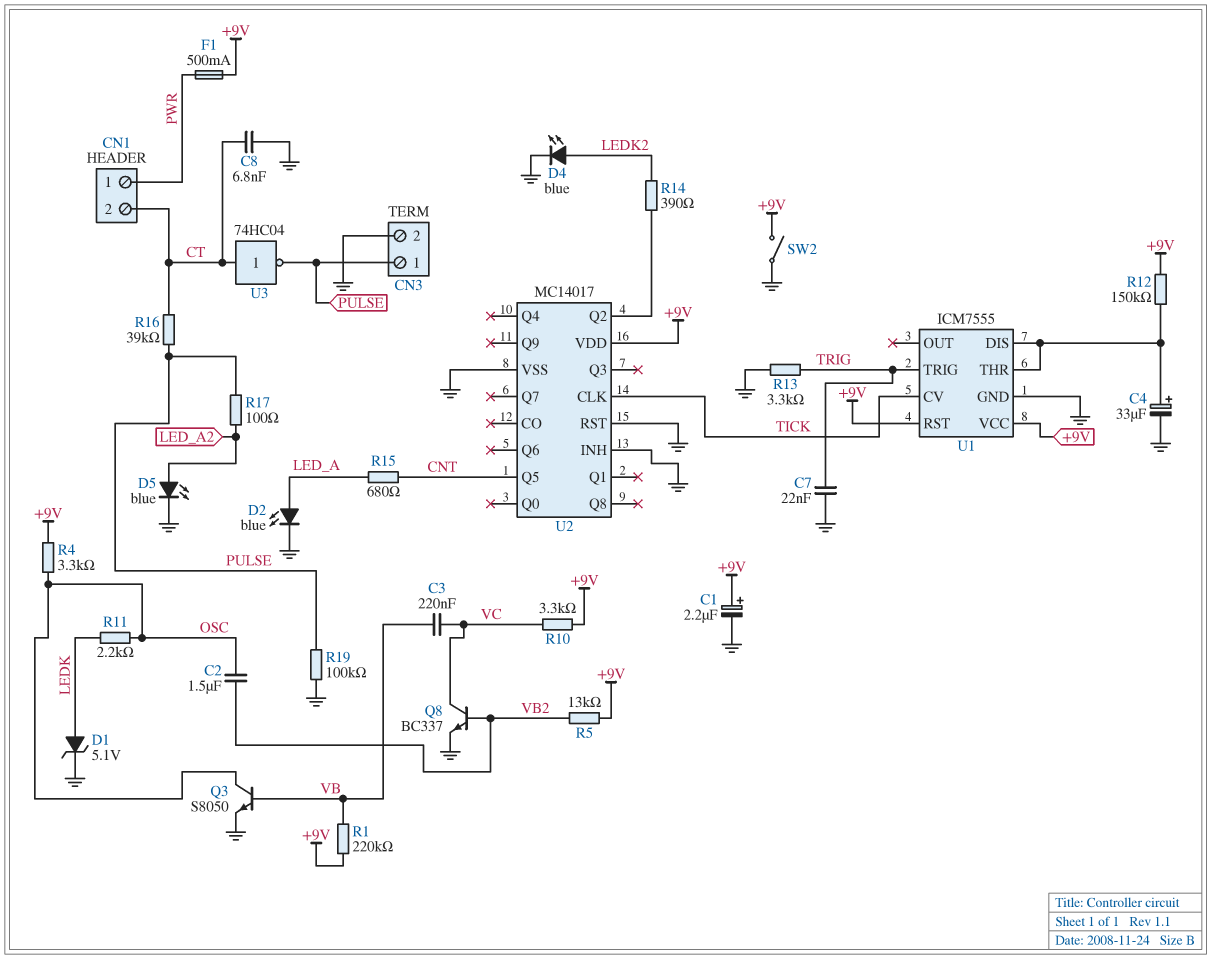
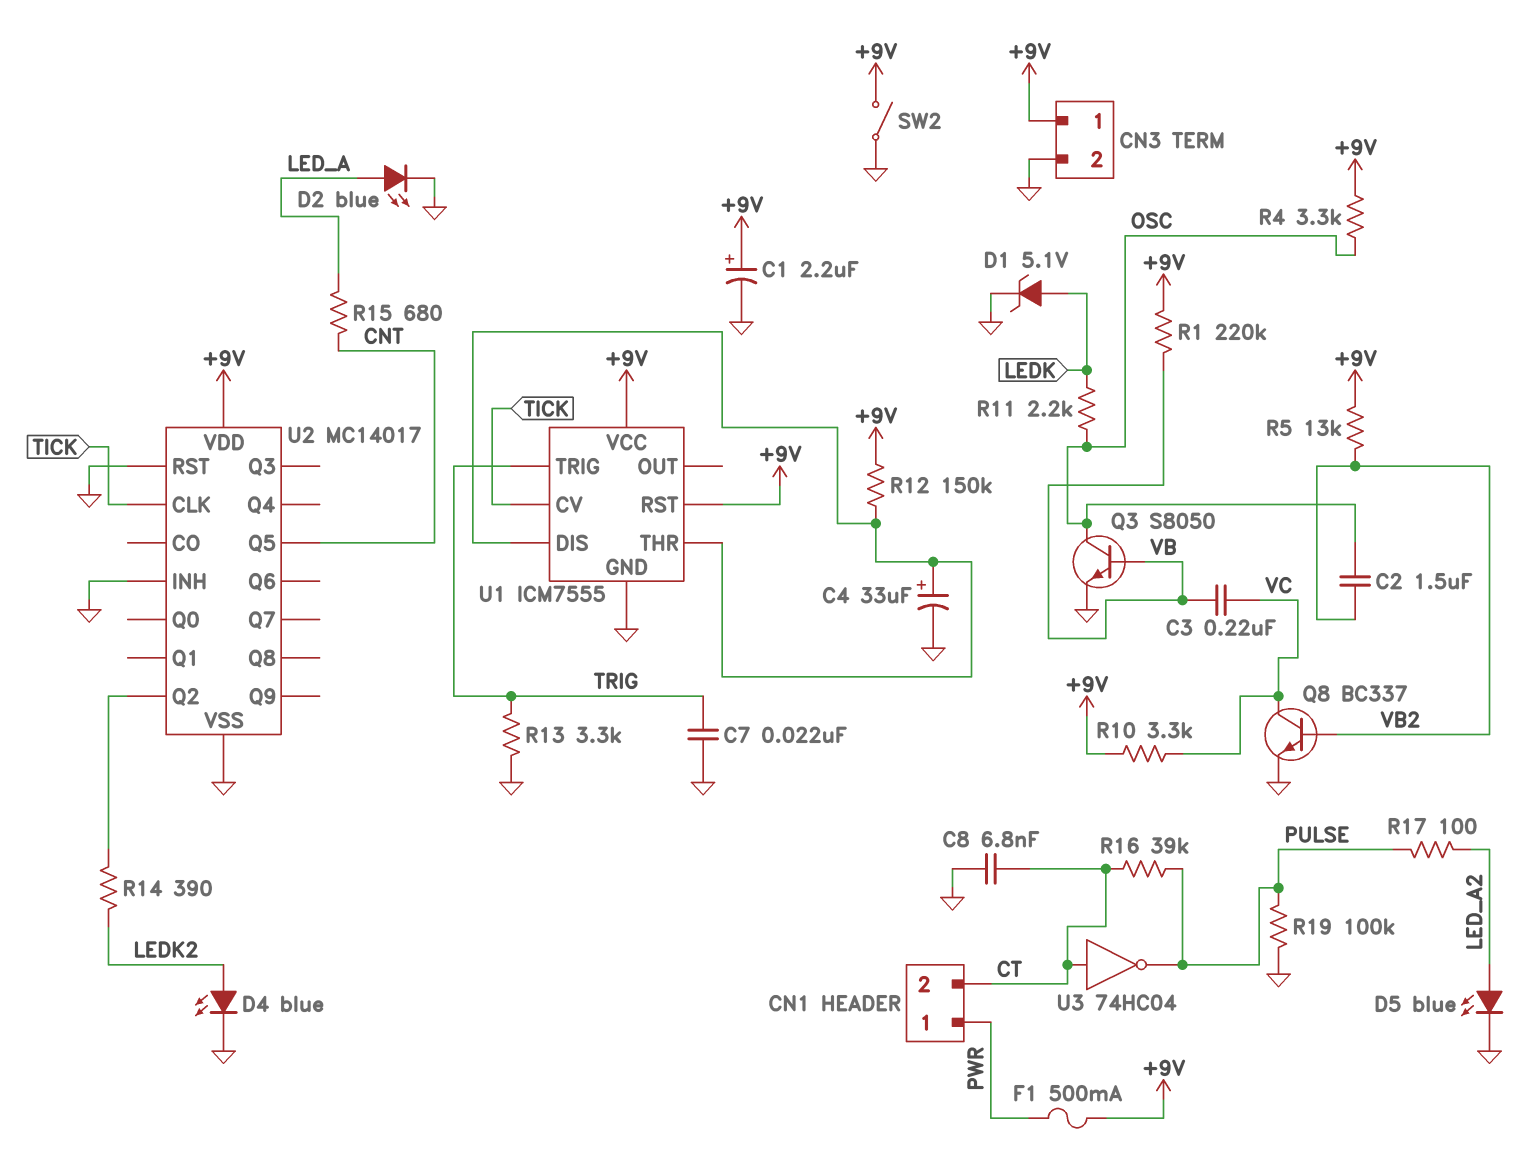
CN3 pin 1: PULSE -> +9V

